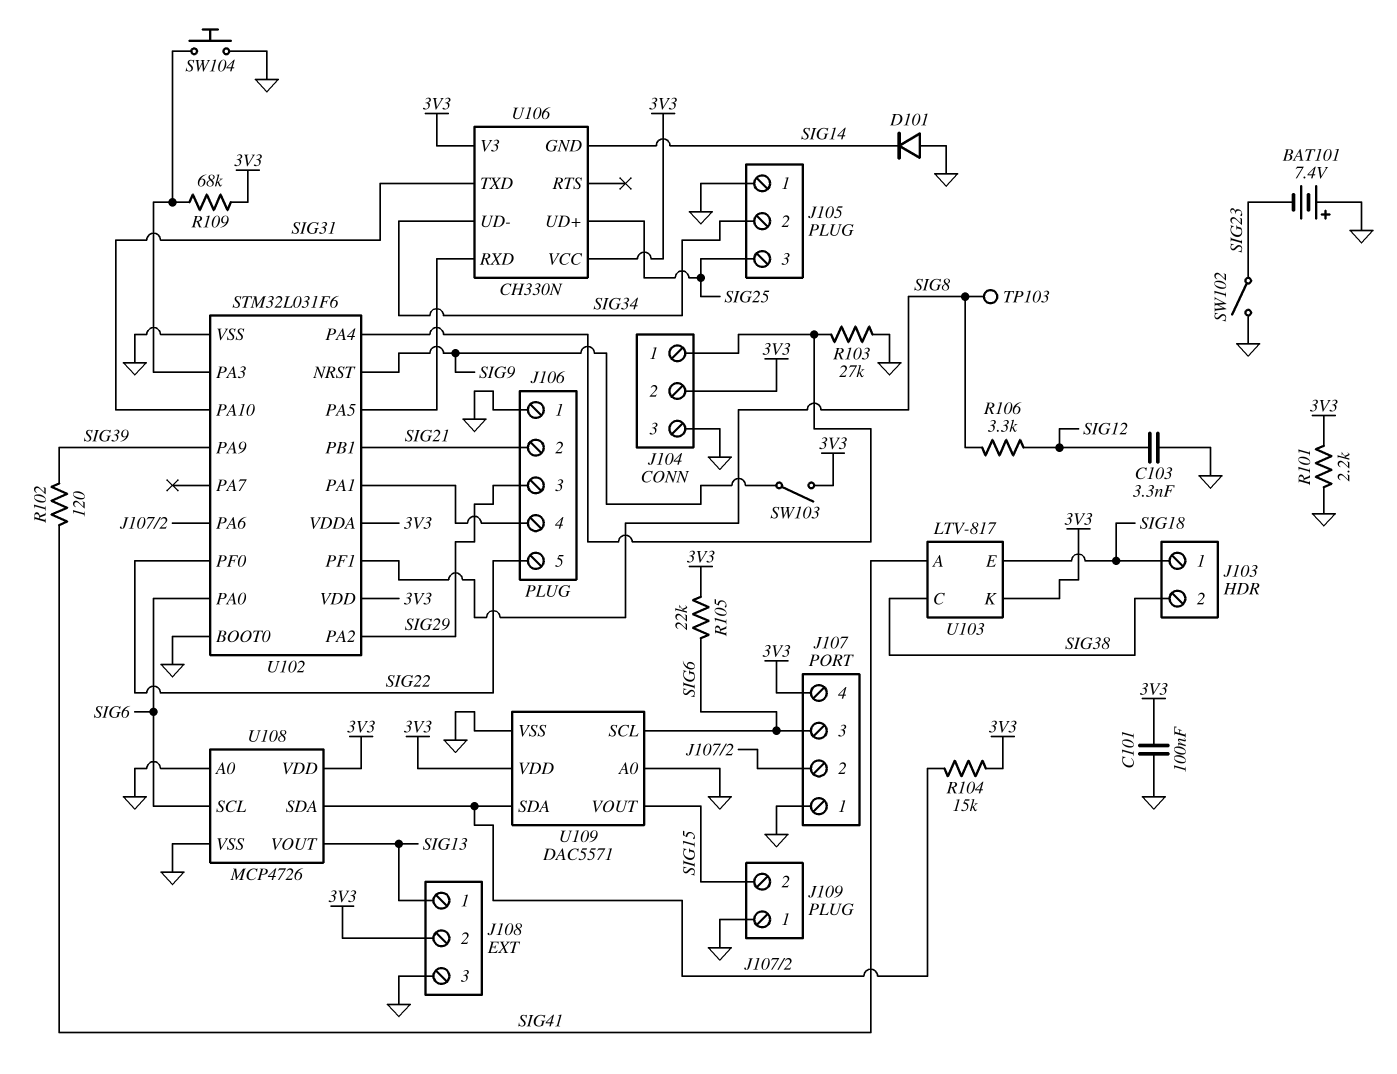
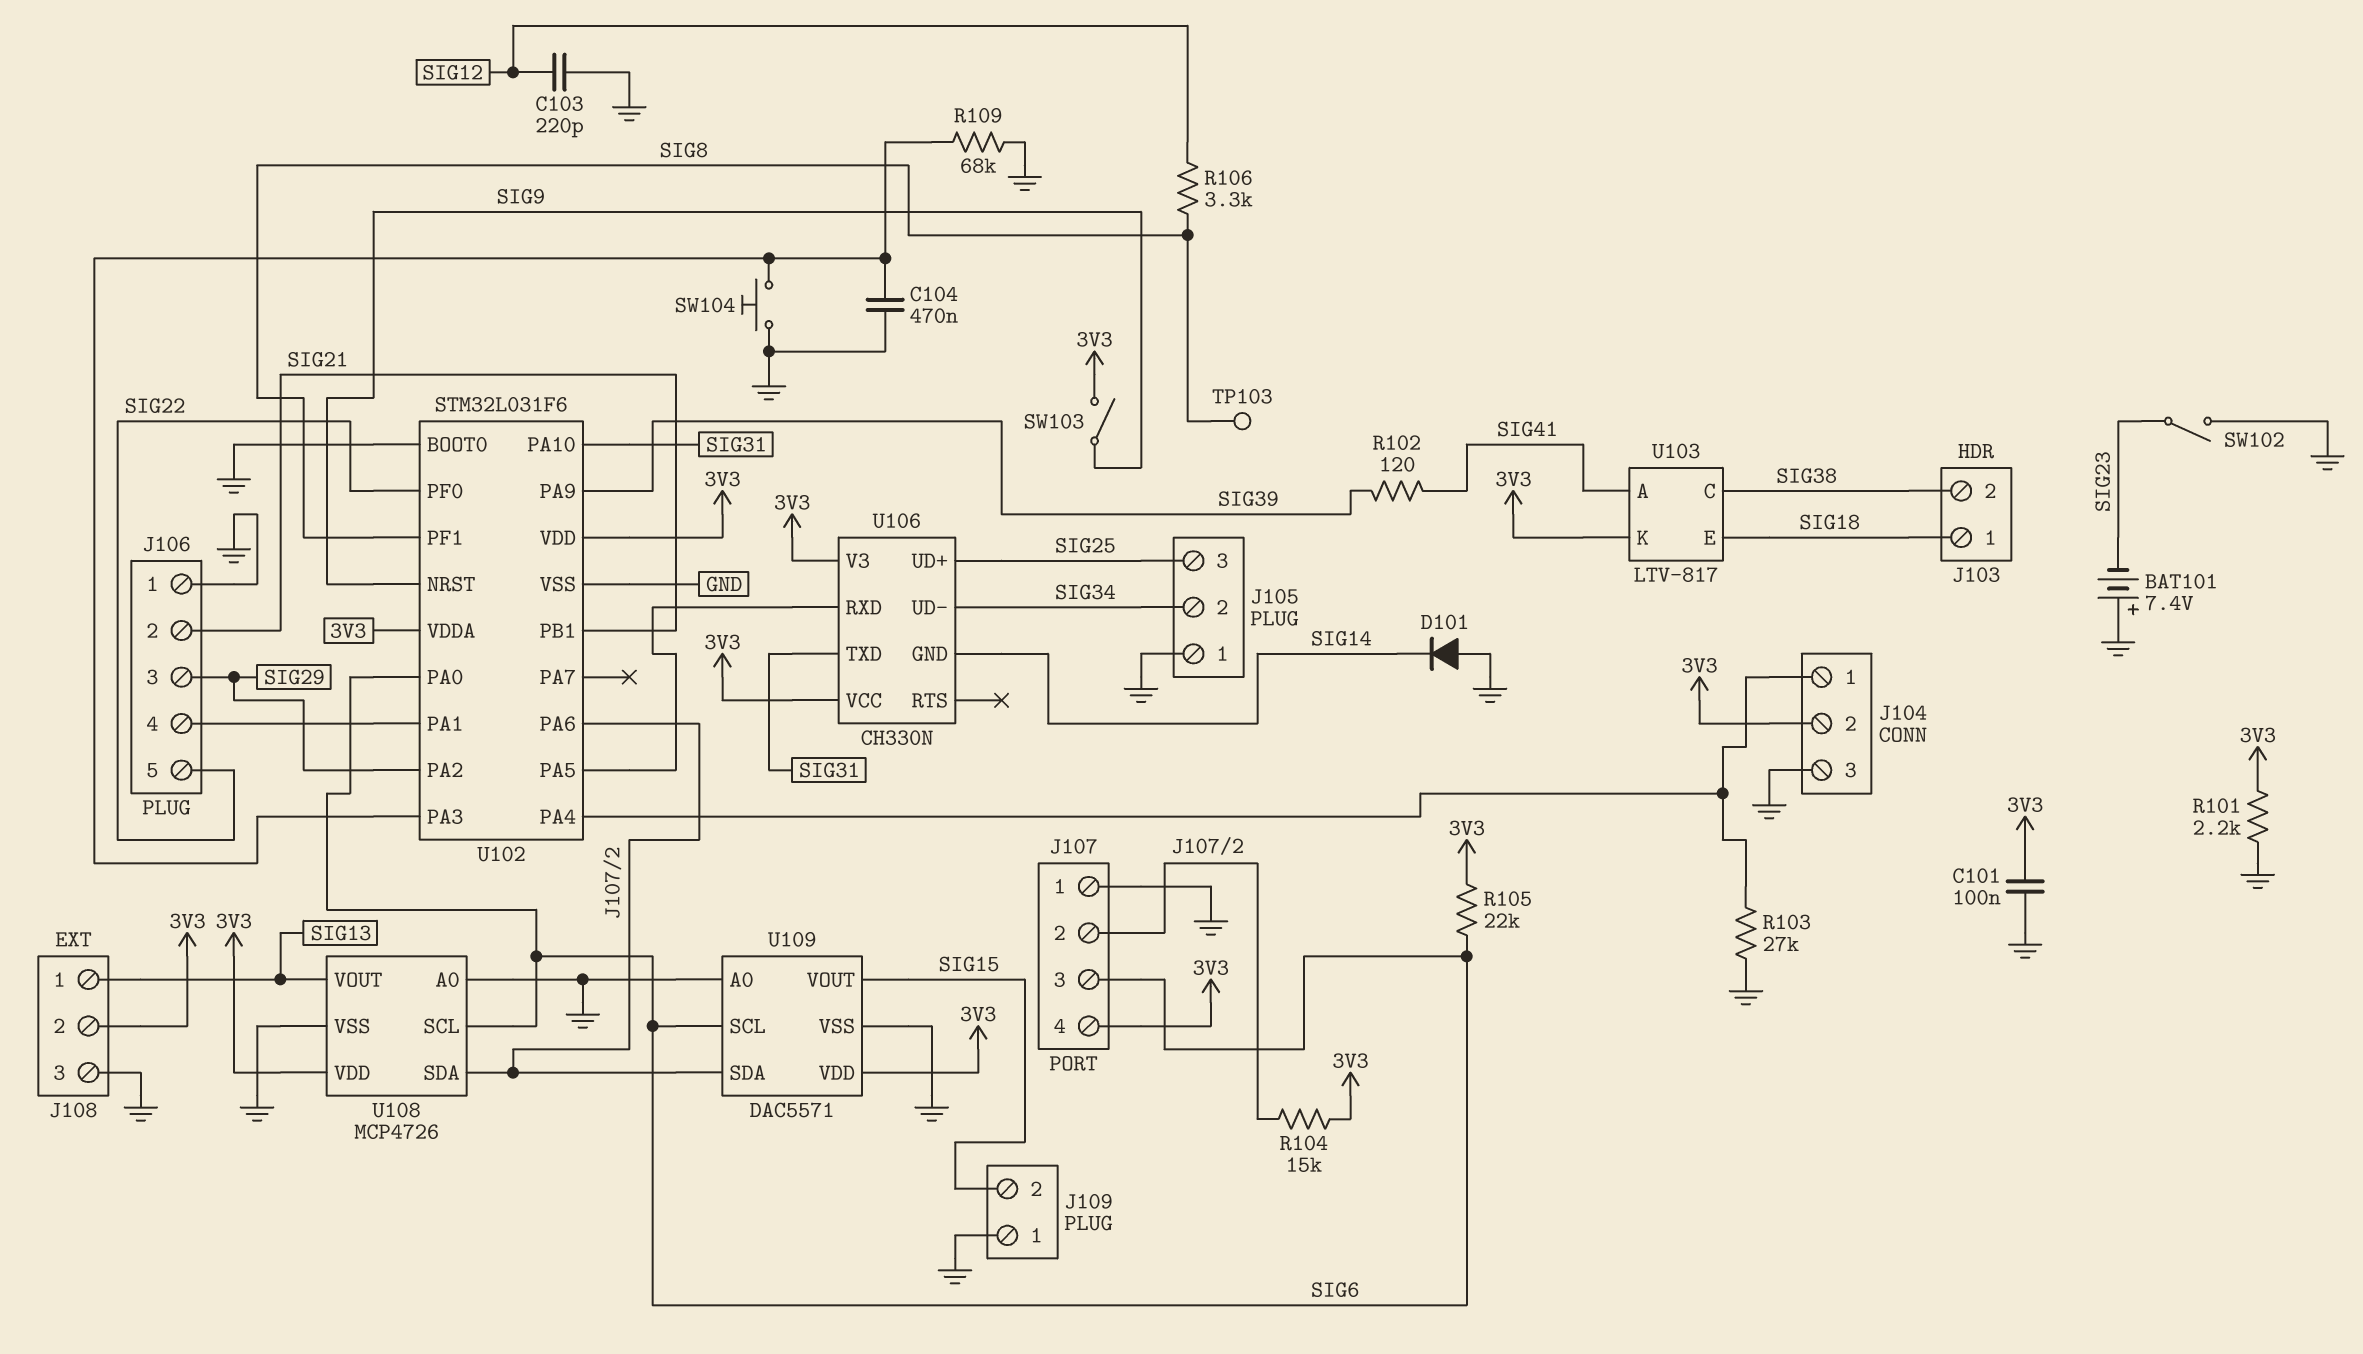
C103: 3.3nF (GND, SIG12) -> 220pF (GND, SIG12)
C104: none -> 470nF (GND, U102/PA3)
R109: 68k (3V3, U102/PA3) -> 68k (GND, U102/PA3)

